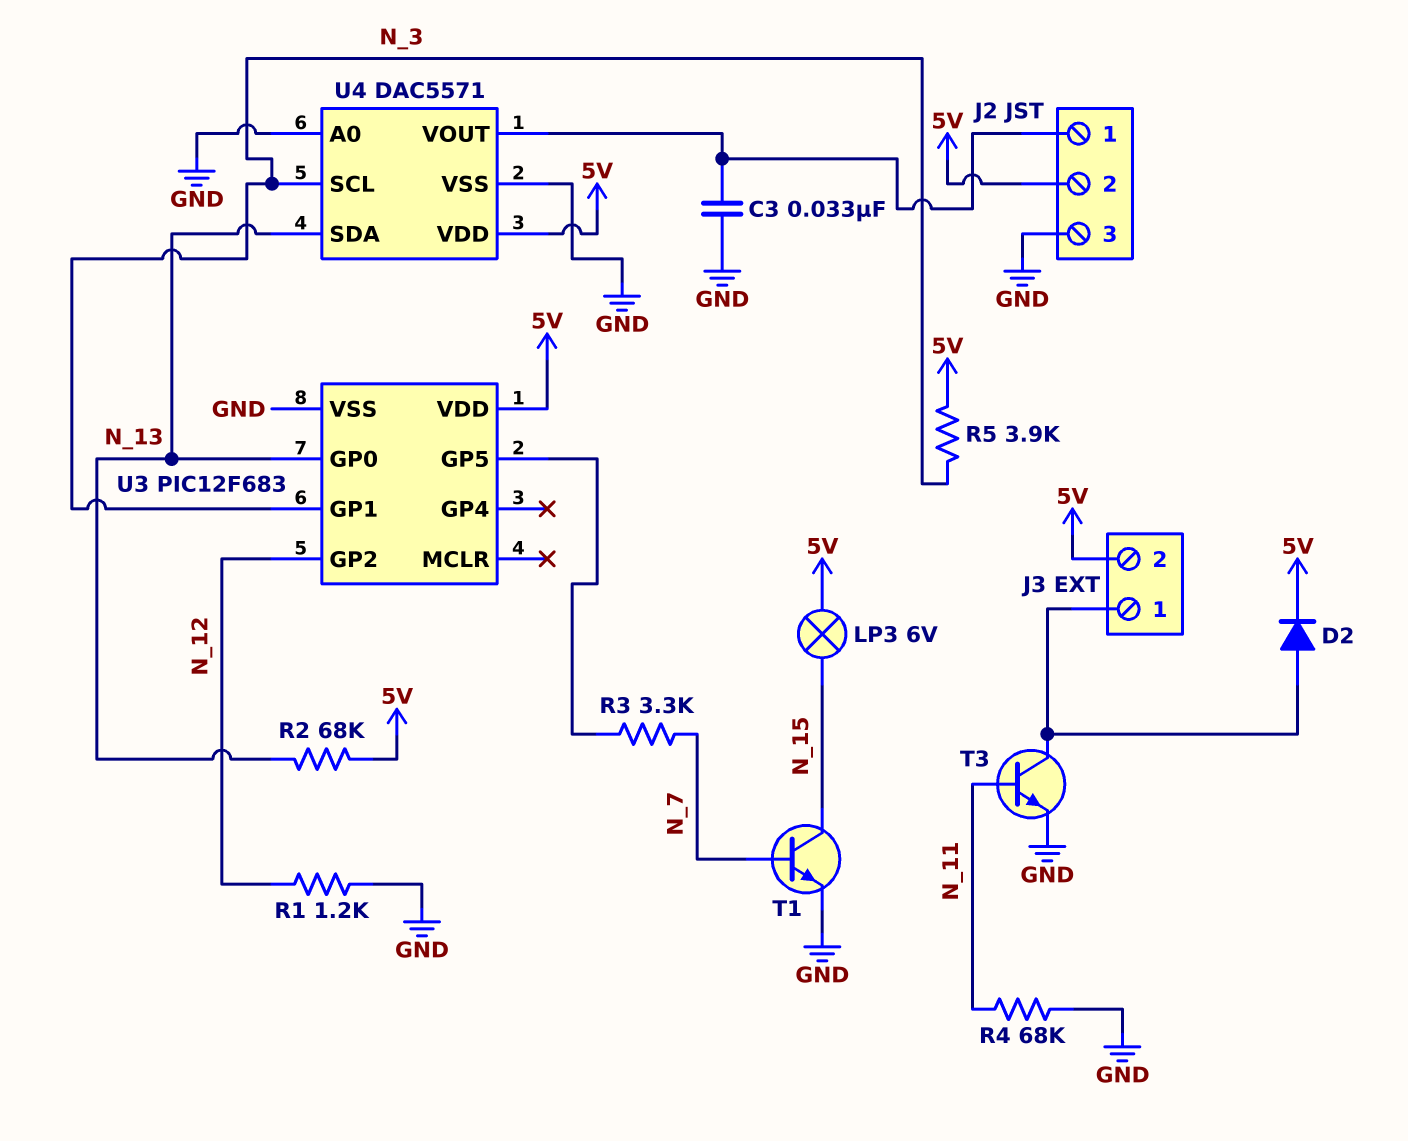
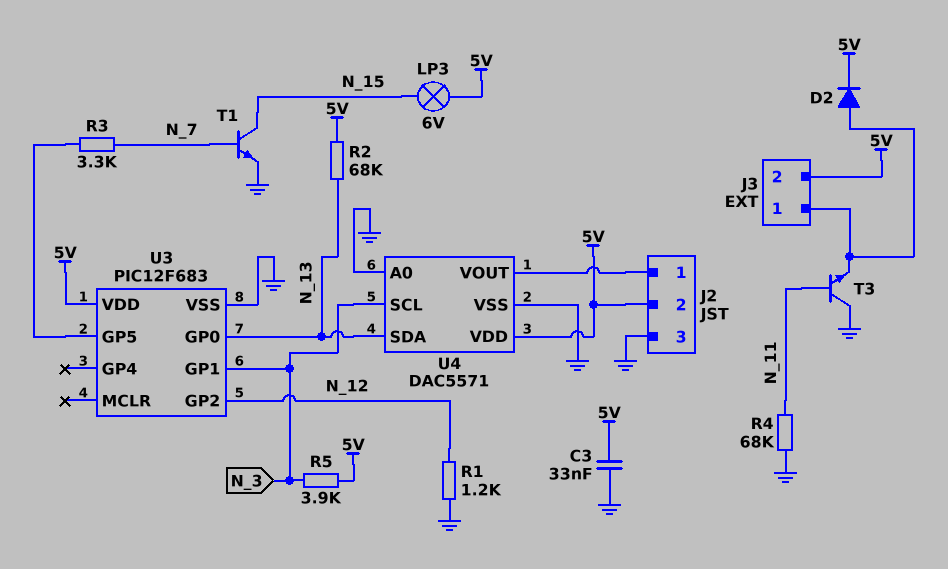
C3: 33nF (GND, J2/1) -> 33nF (5V, GND)
T3: NPN (B N_11, C J3/1, E GND) -> NPN (B N_11, C GND, E J3/1)

